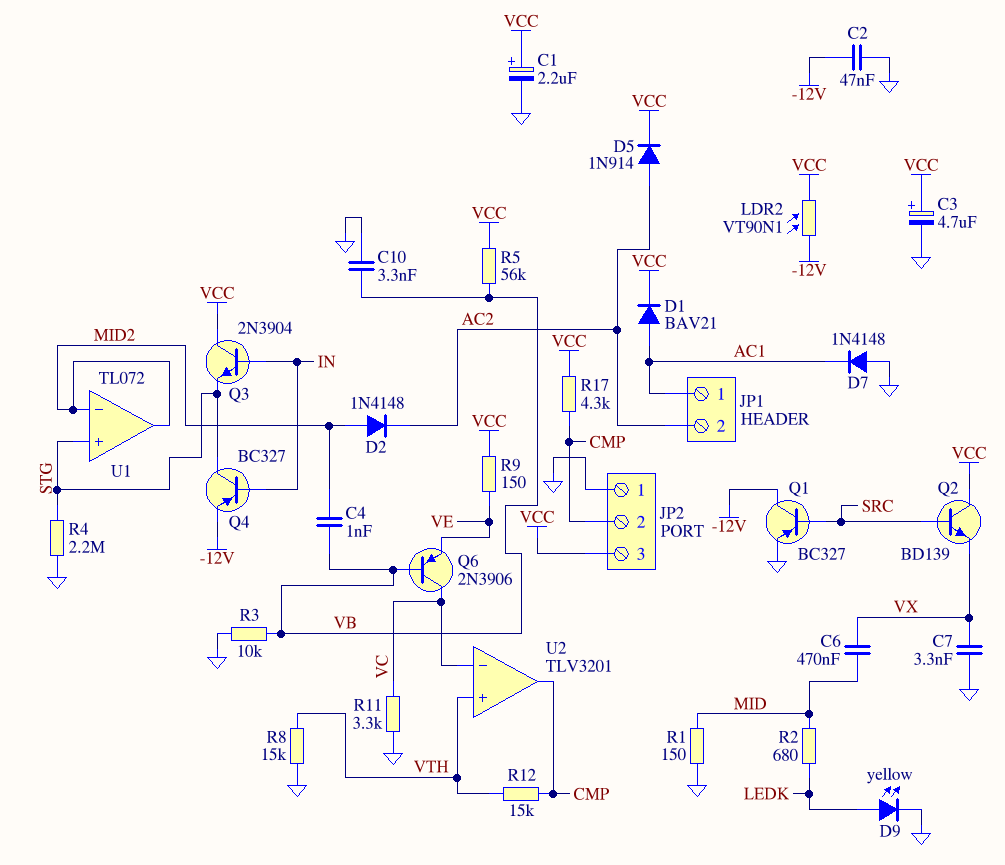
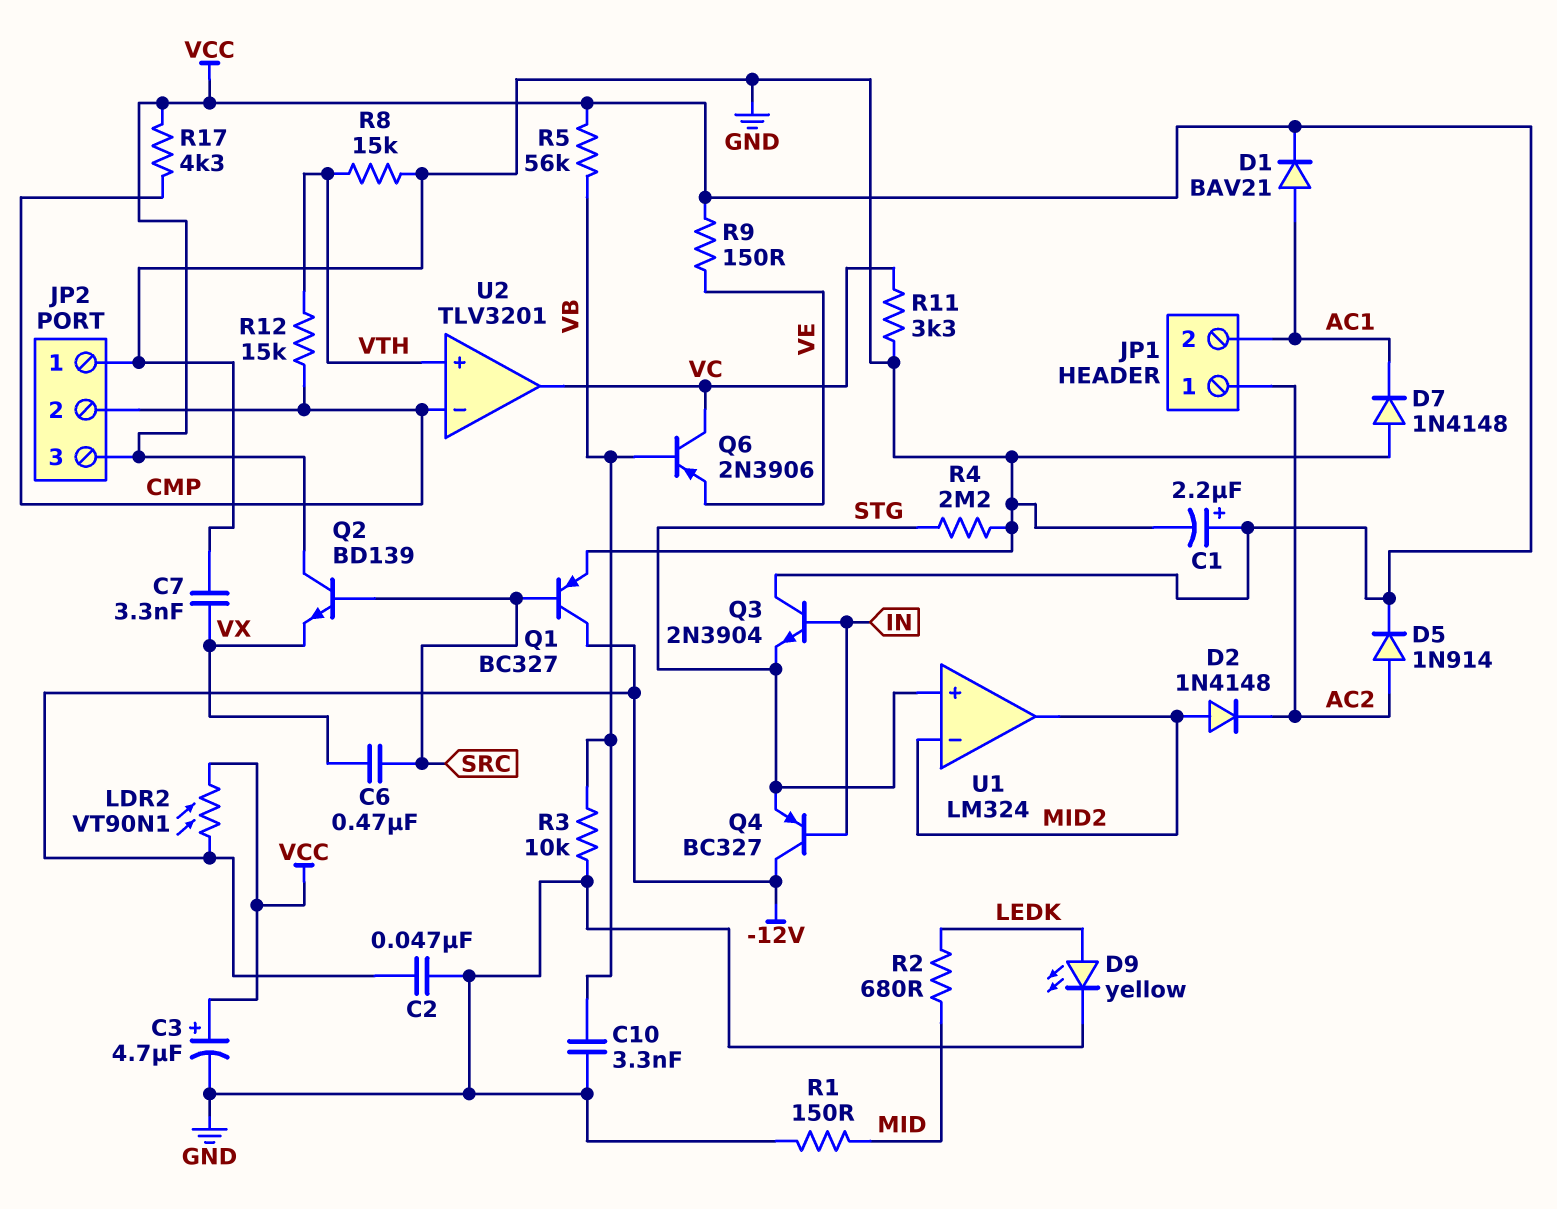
C4: 1nF (MID2, VB) -> none
C6: 470nF (MID, VX) -> 470nF (SRC, VX)
JP1 pin 1: AC1 -> AC2
JP1 pin 2: AC2 -> AC1
Q4: PNP BC327 (B IN, C STG, E -12V) -> PNP BC327 (B IN, C -12V, E STG)
U1: TL072 -> LM324
U2 pin in-: VC -> CMP
U2 pin out: CMP -> VC

